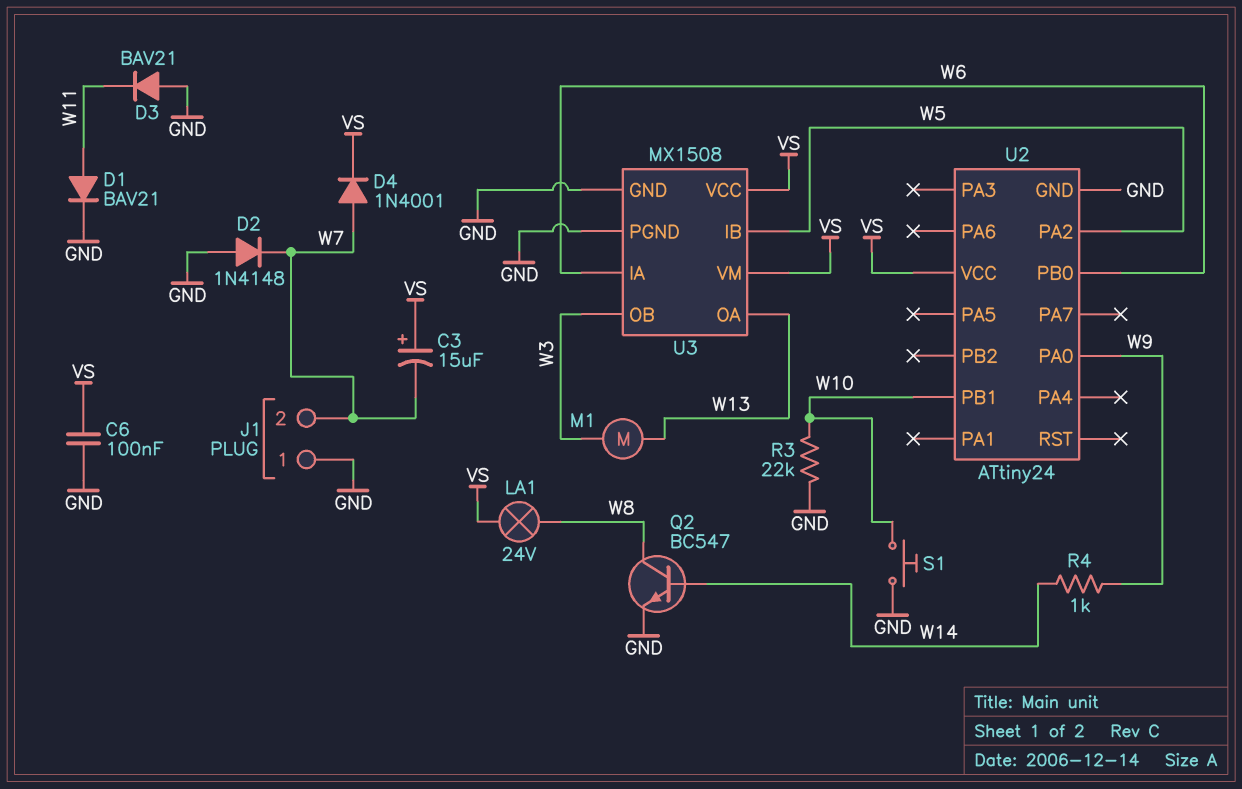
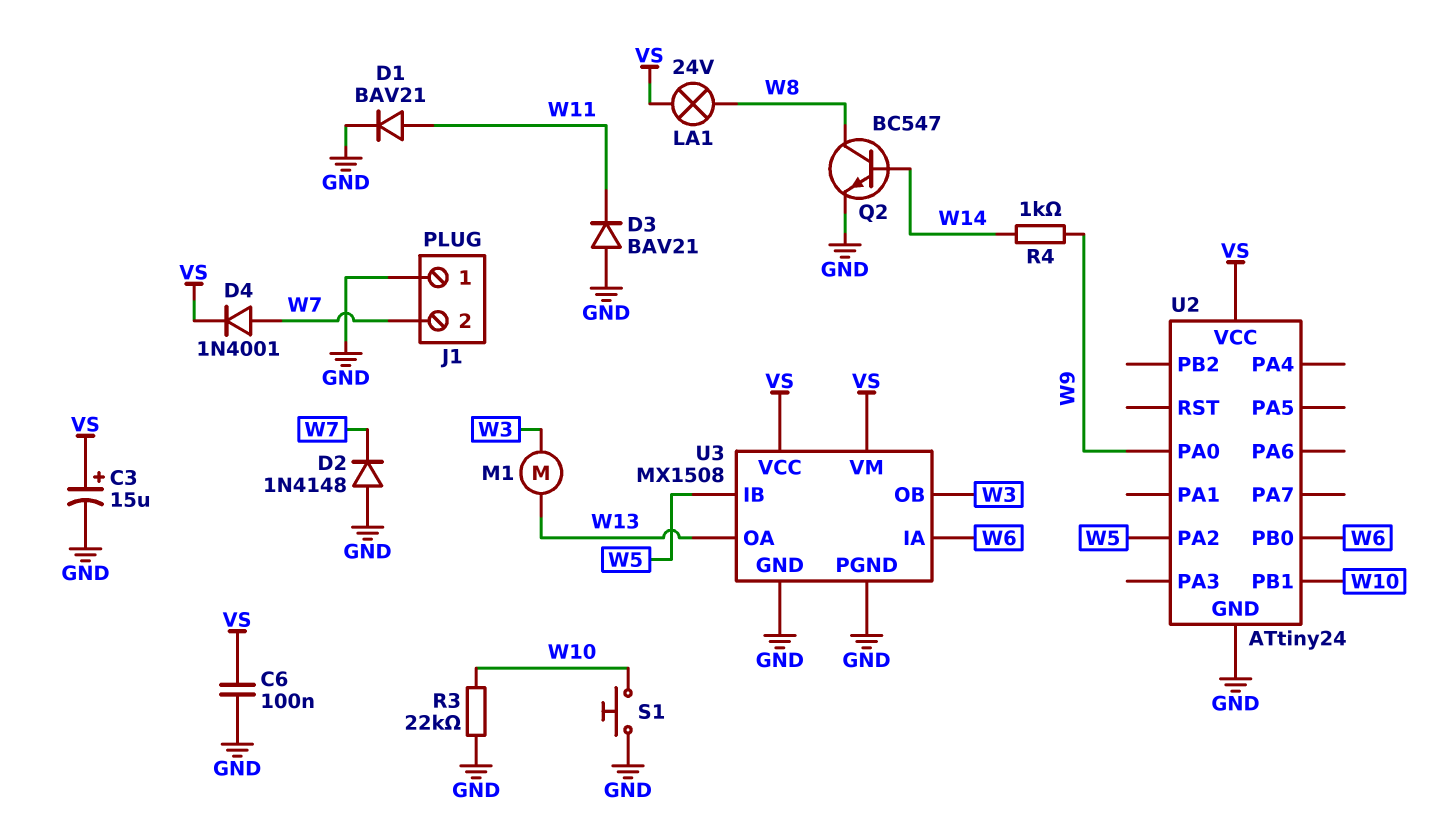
C3: 15uF (plus VS, minus W7) -> 15uF (plus VS, minus GND)

